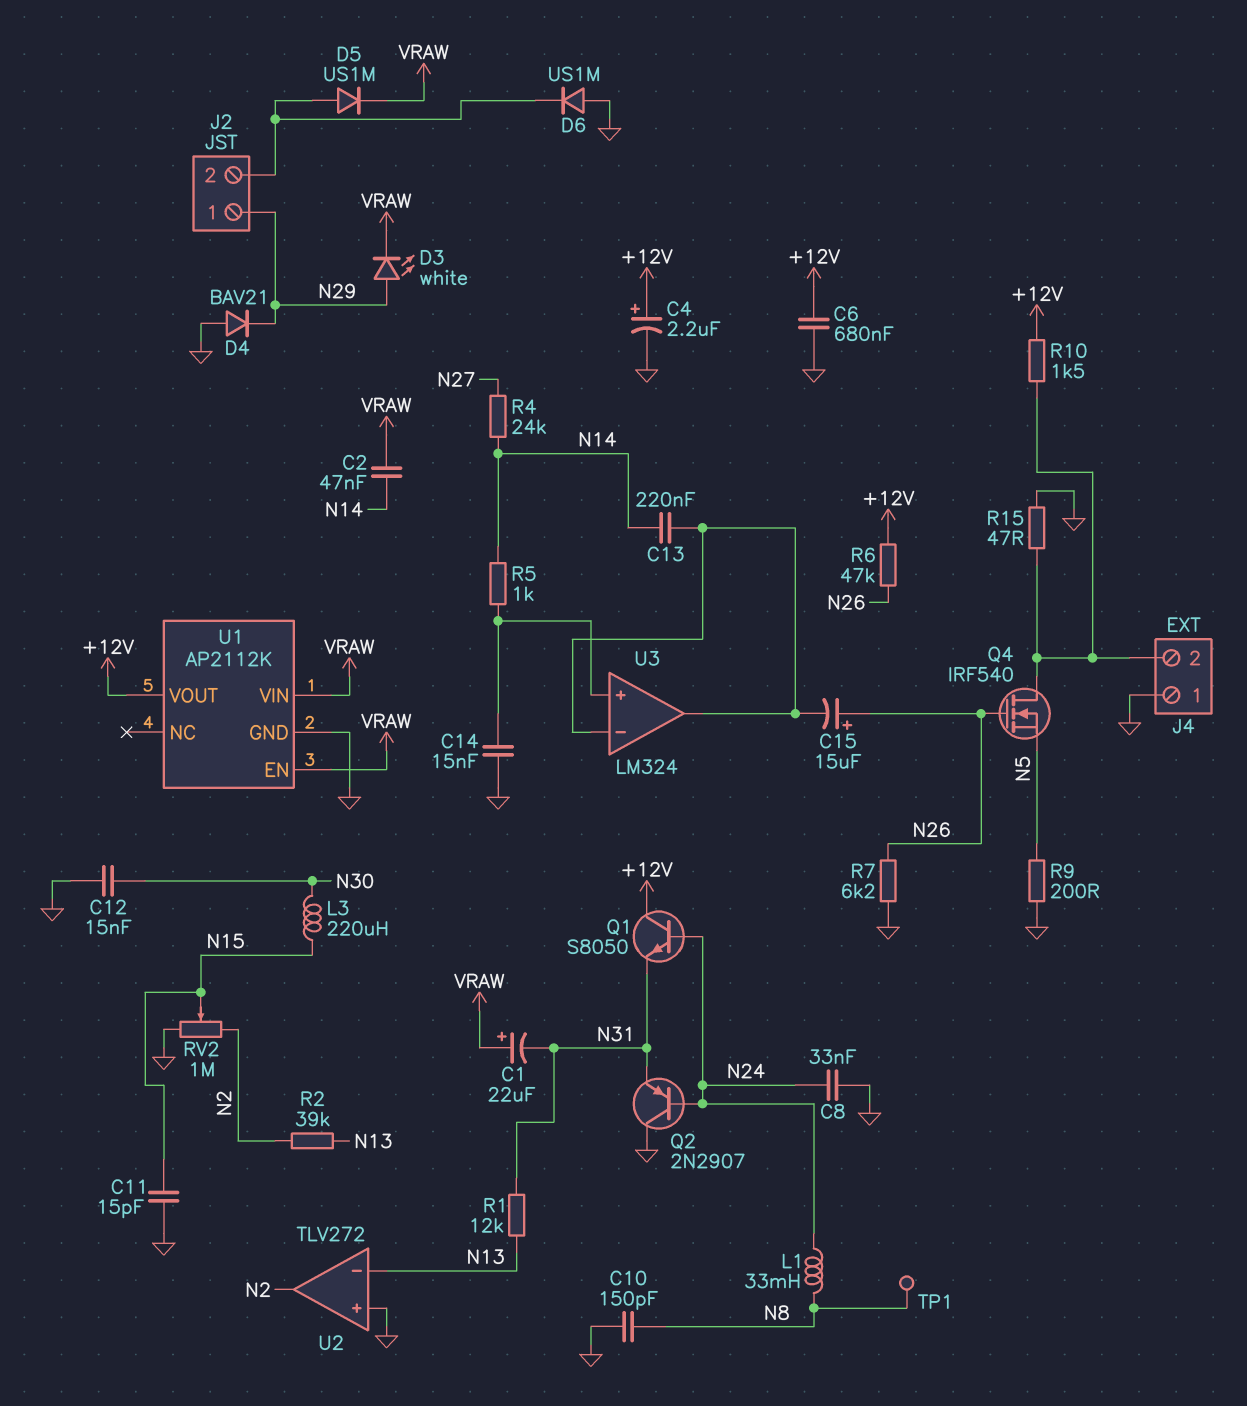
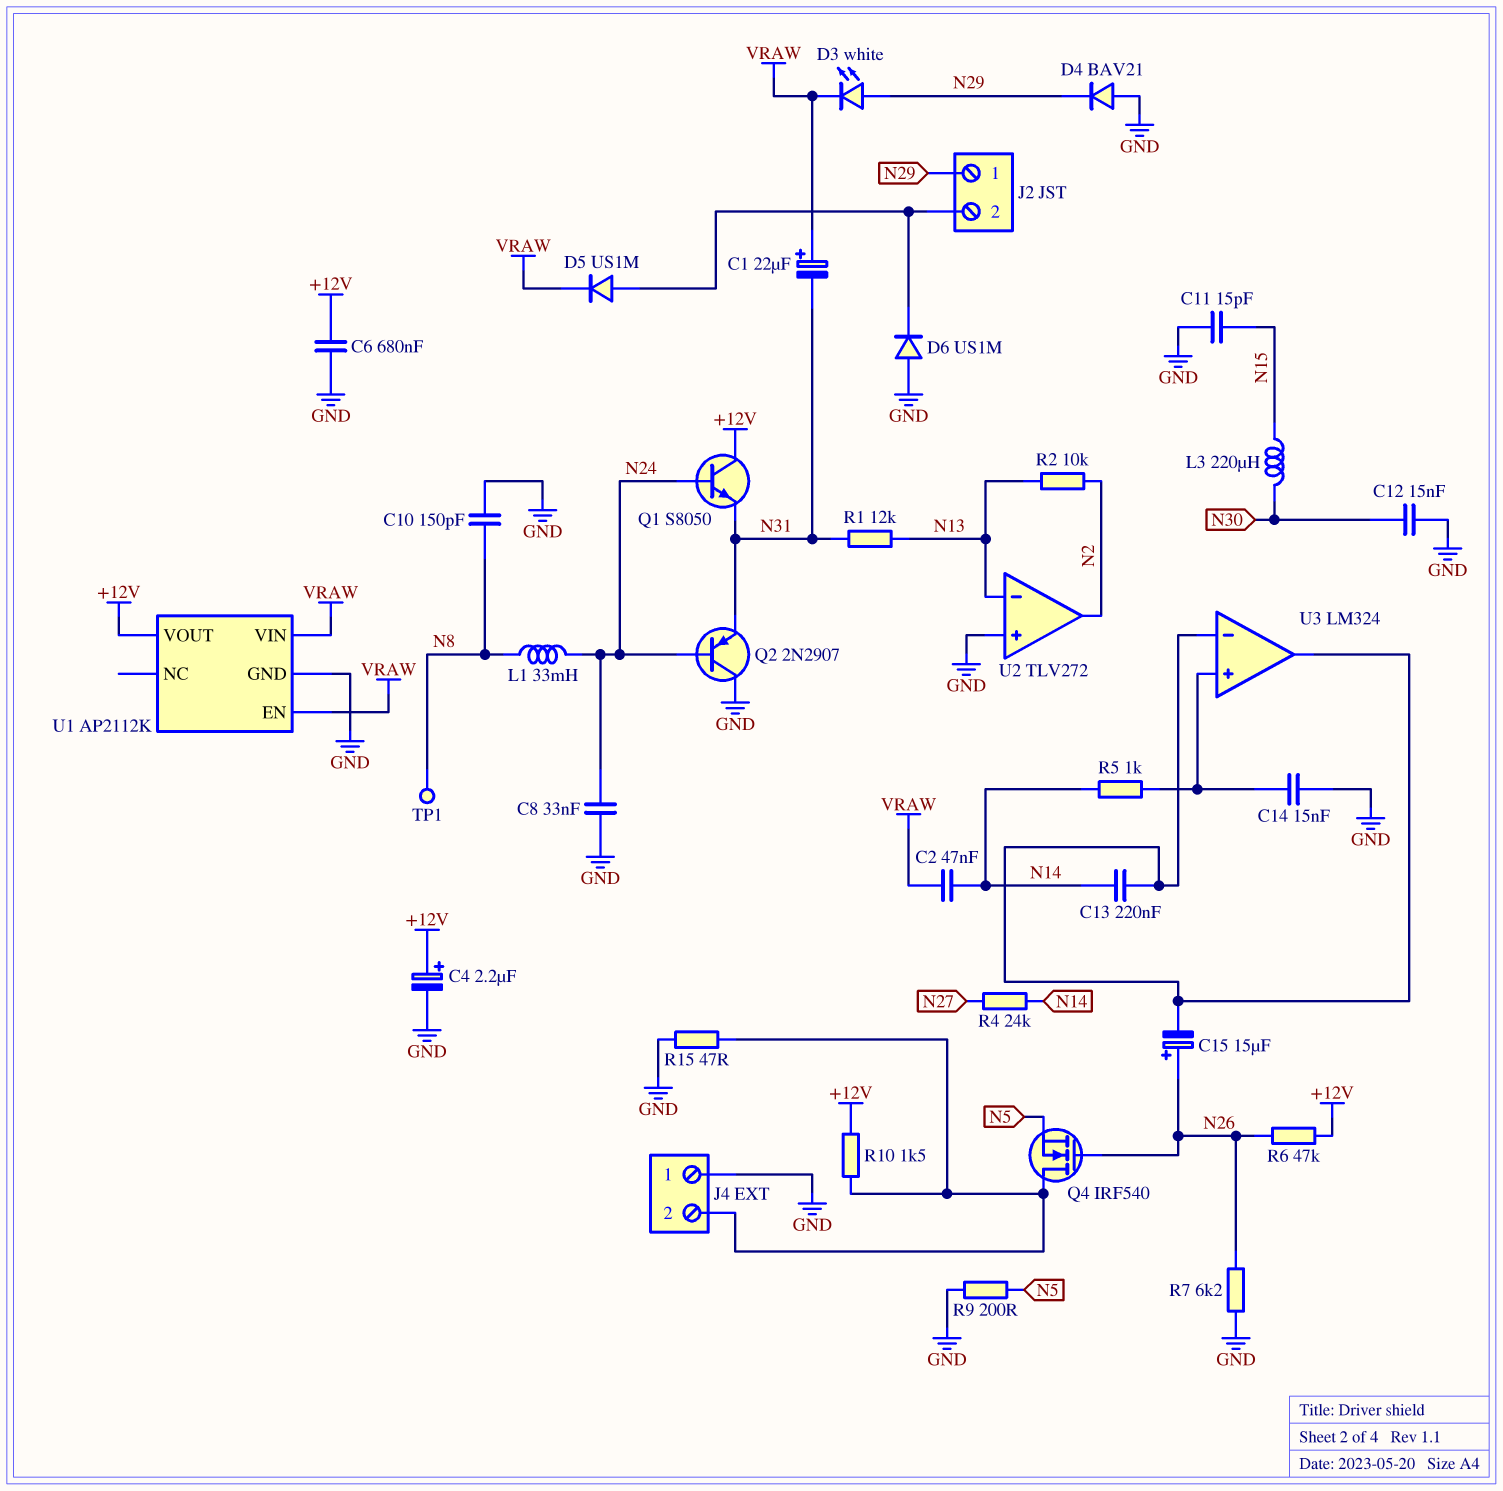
R2: 39k (N2, N13) -> 10k (N2, N13)
RV2: 1M (GND, N2, wiper N15) -> none

